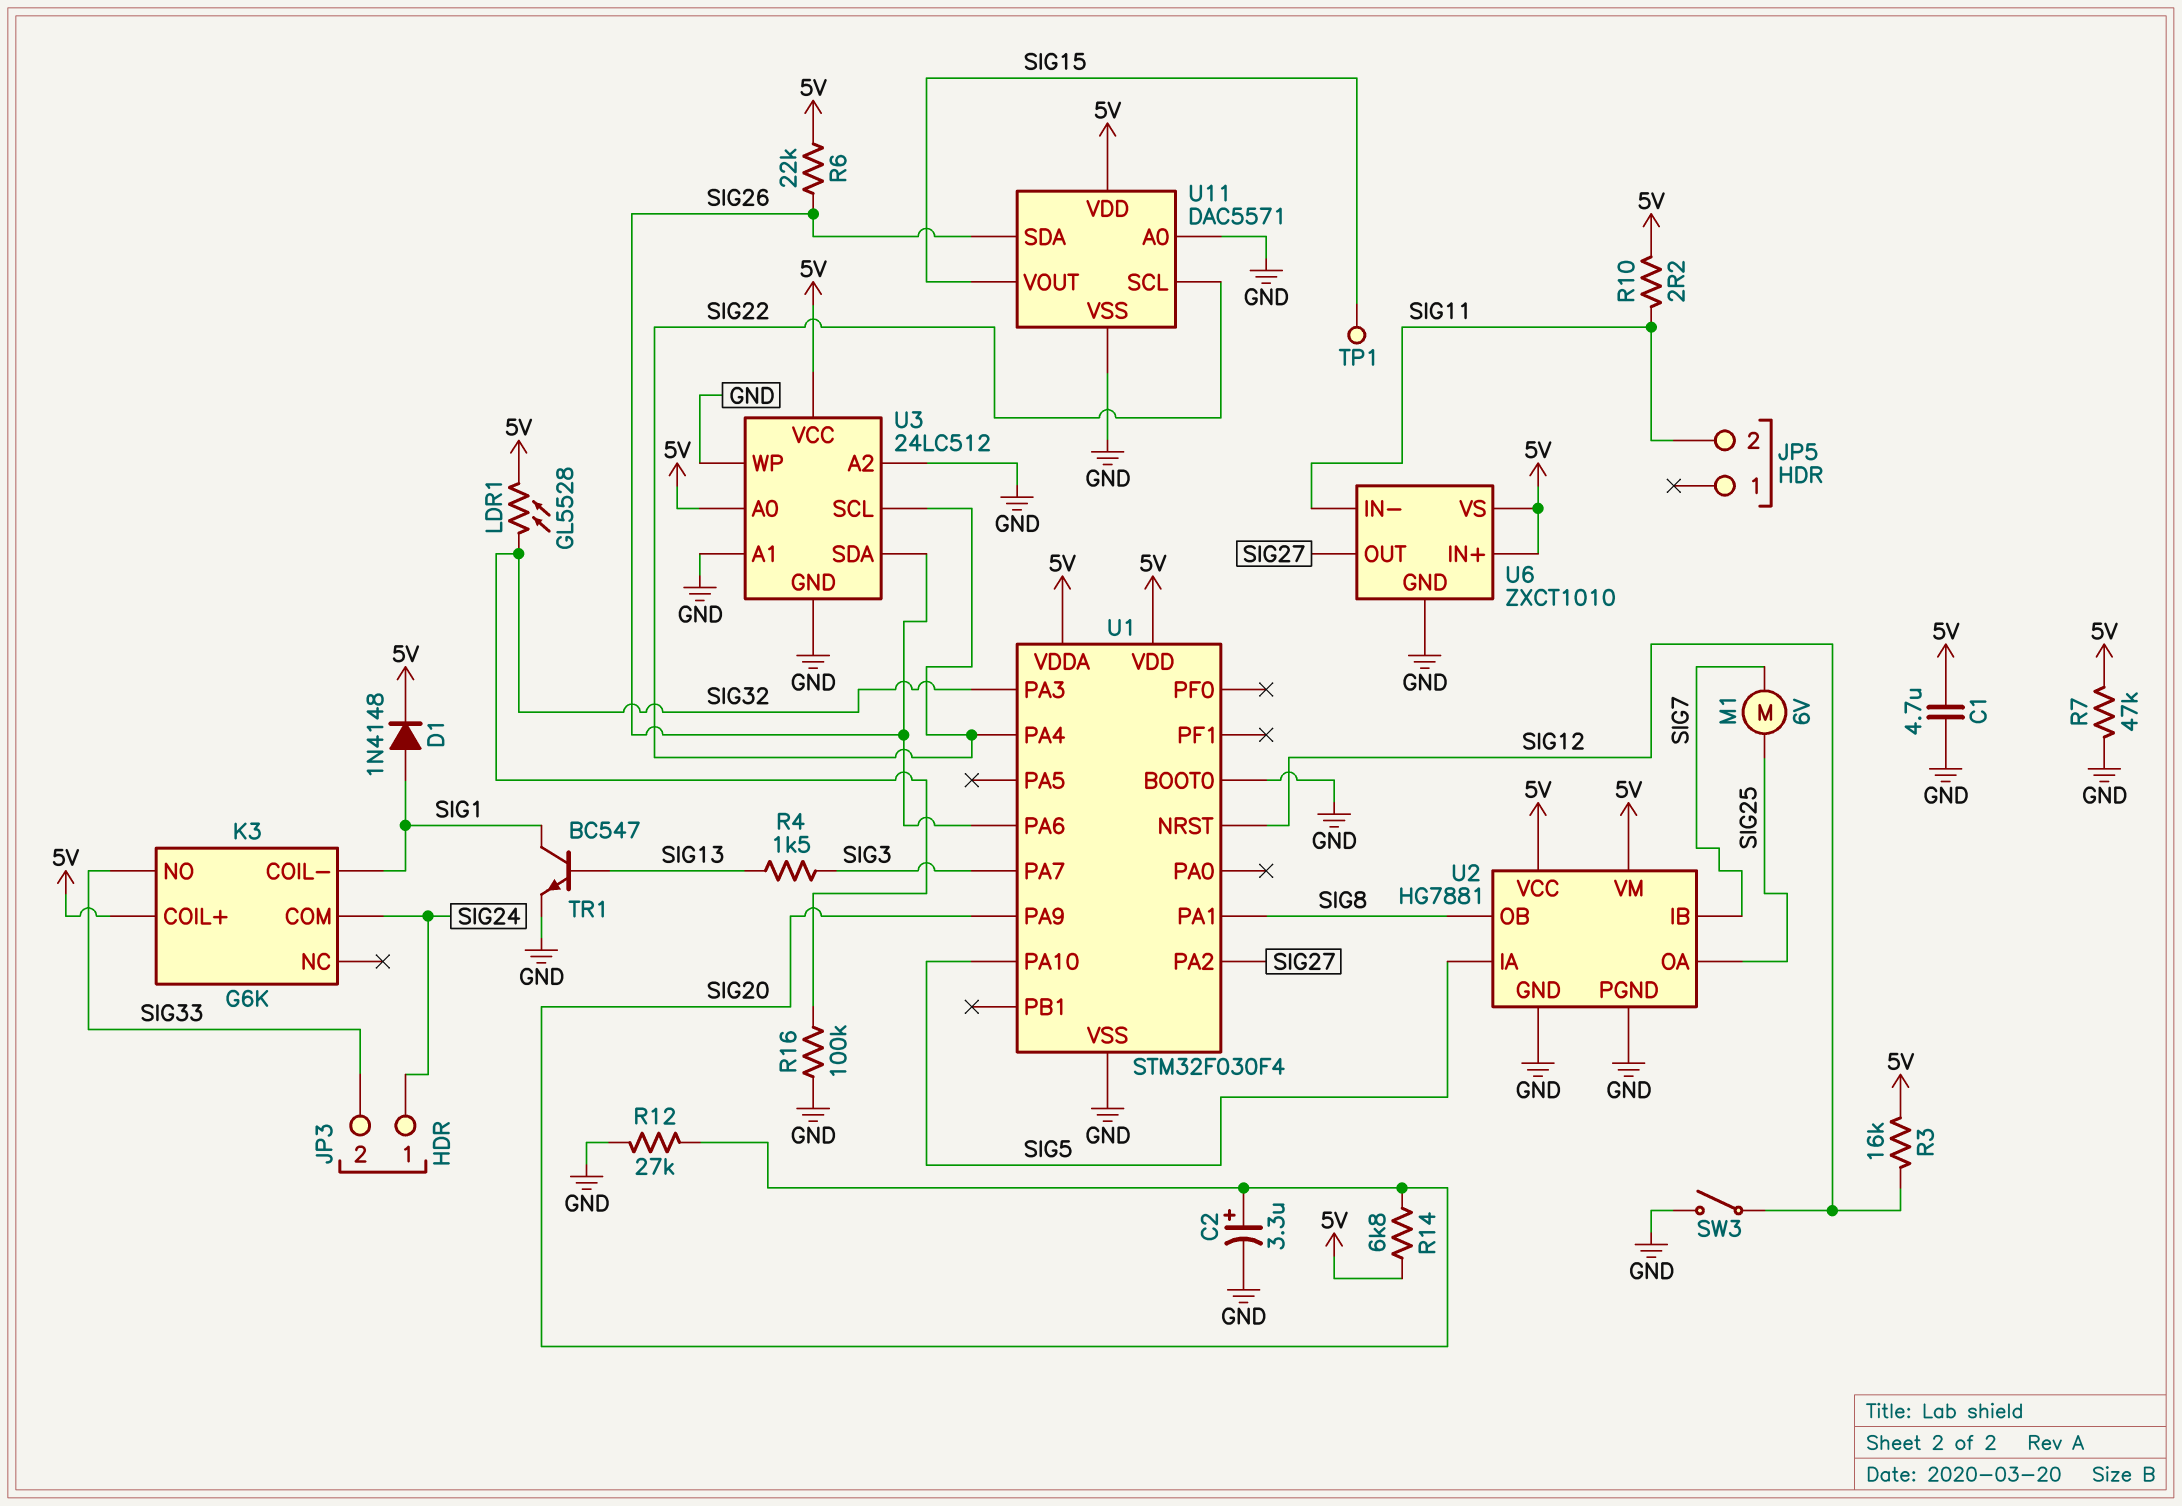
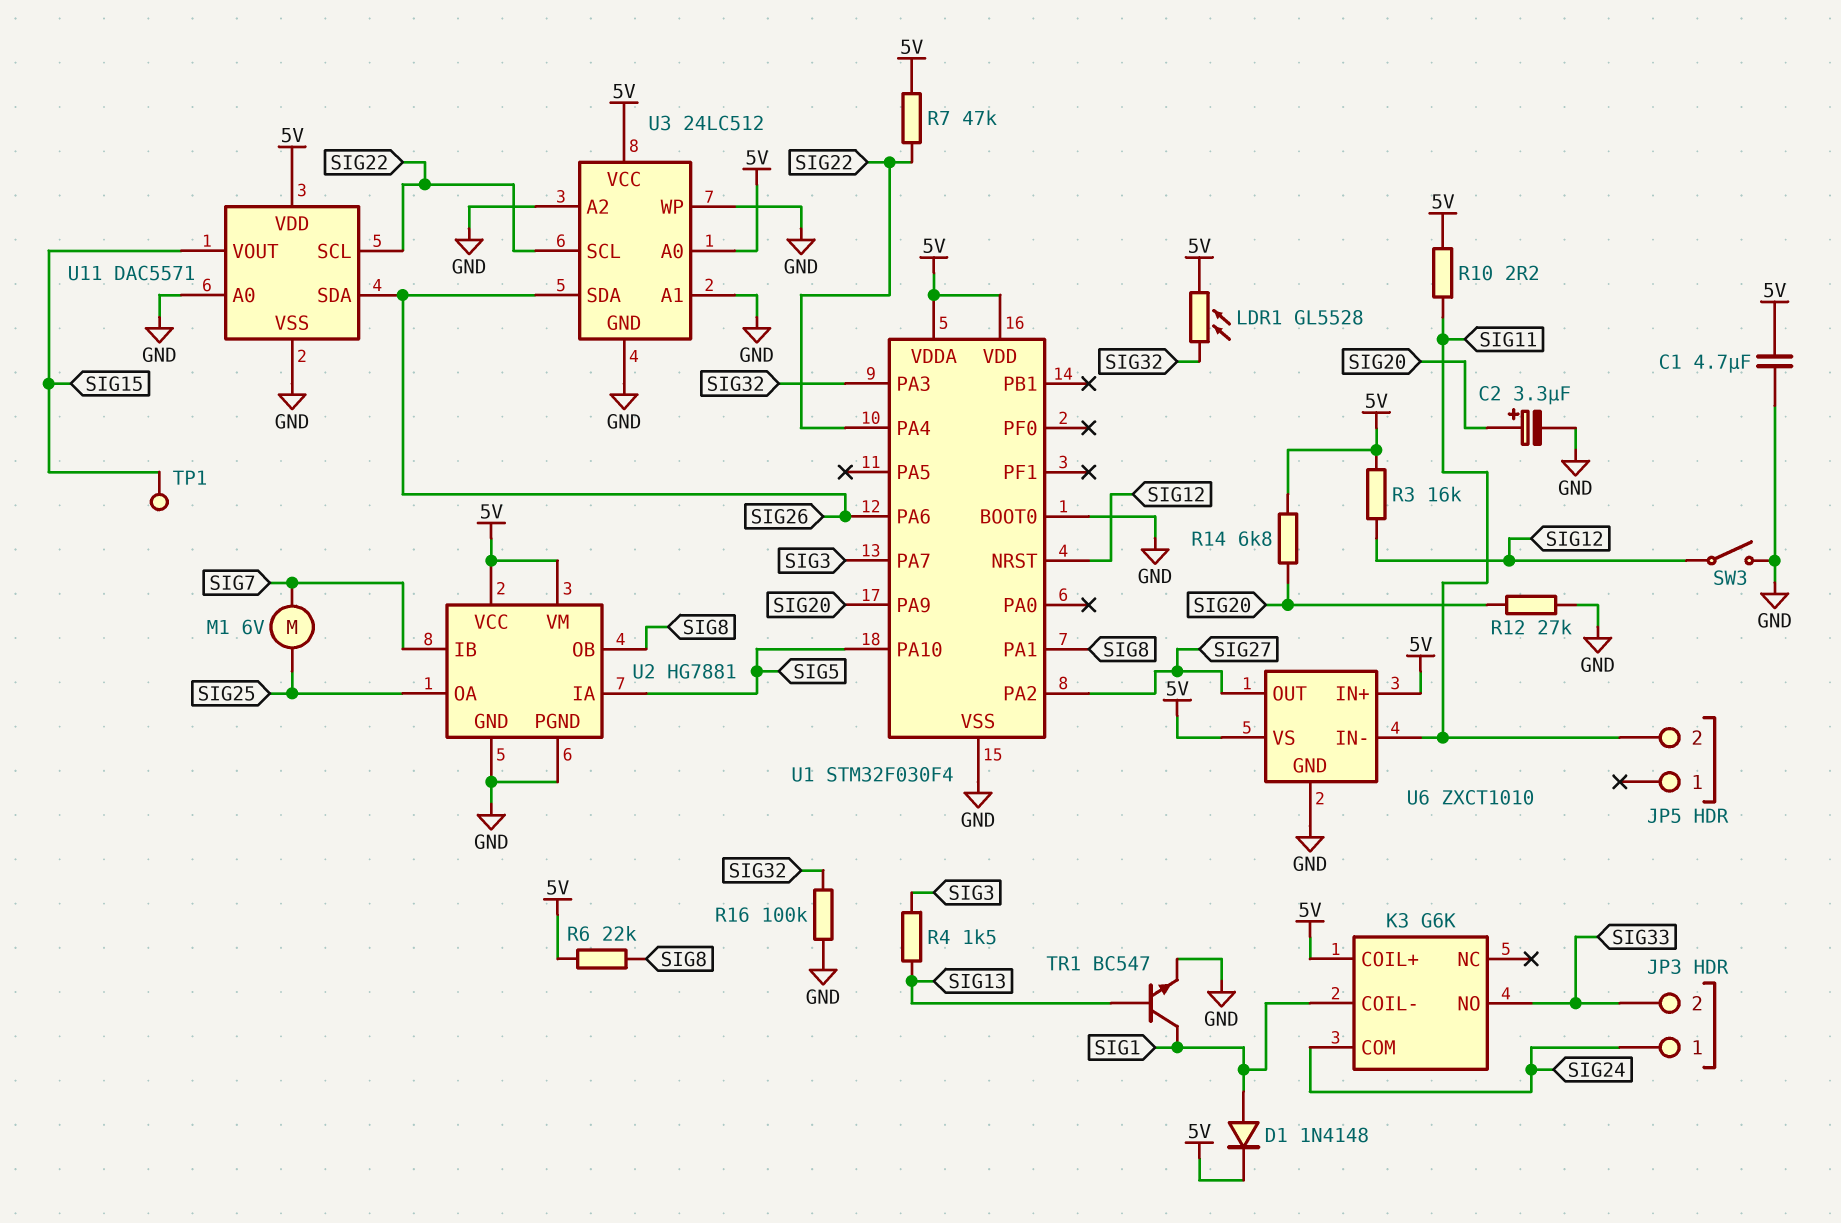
R6: 22k (5V, SIG26) -> 22k (5V, SIG8)
R7: 47k (5V, GND) -> 47k (5V, SIG22)

